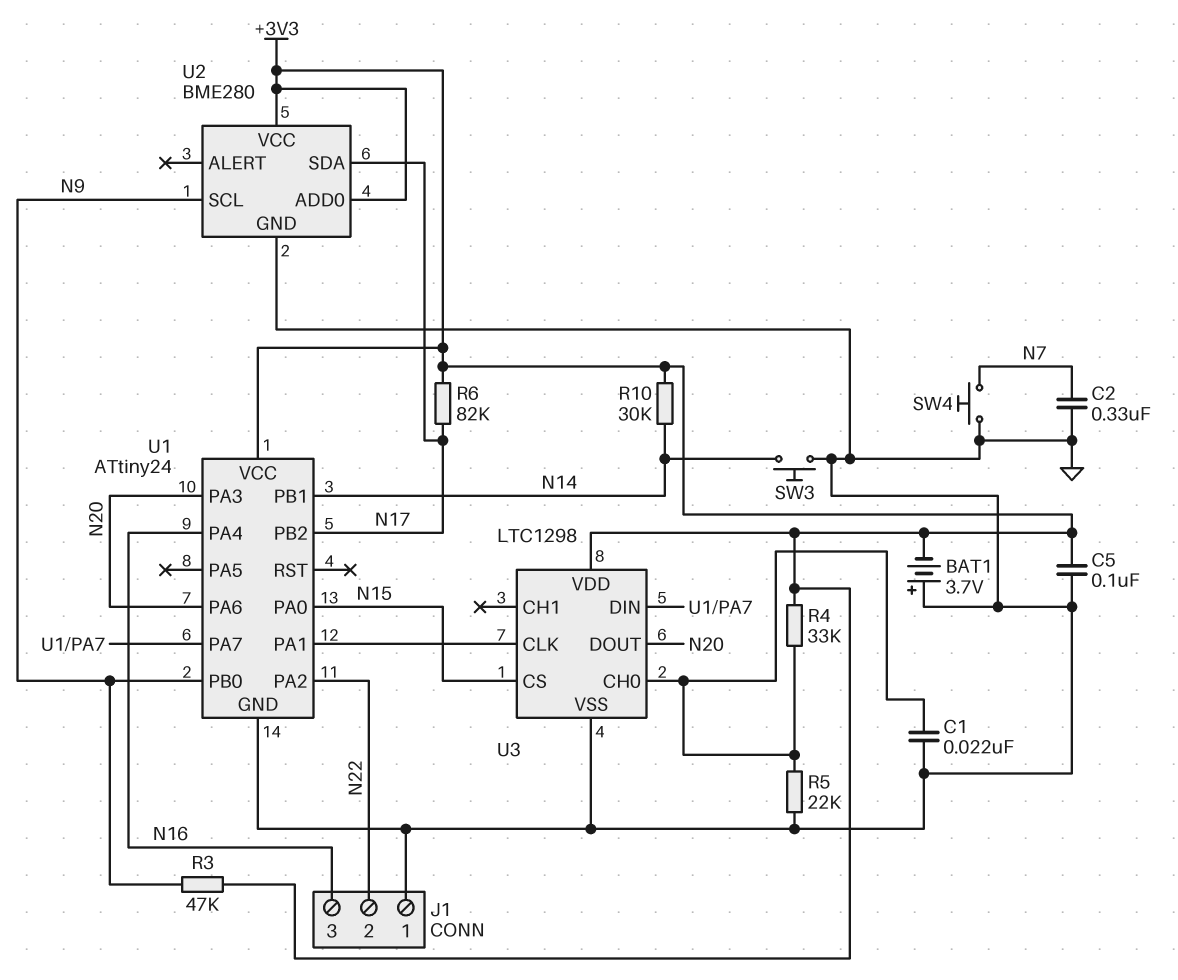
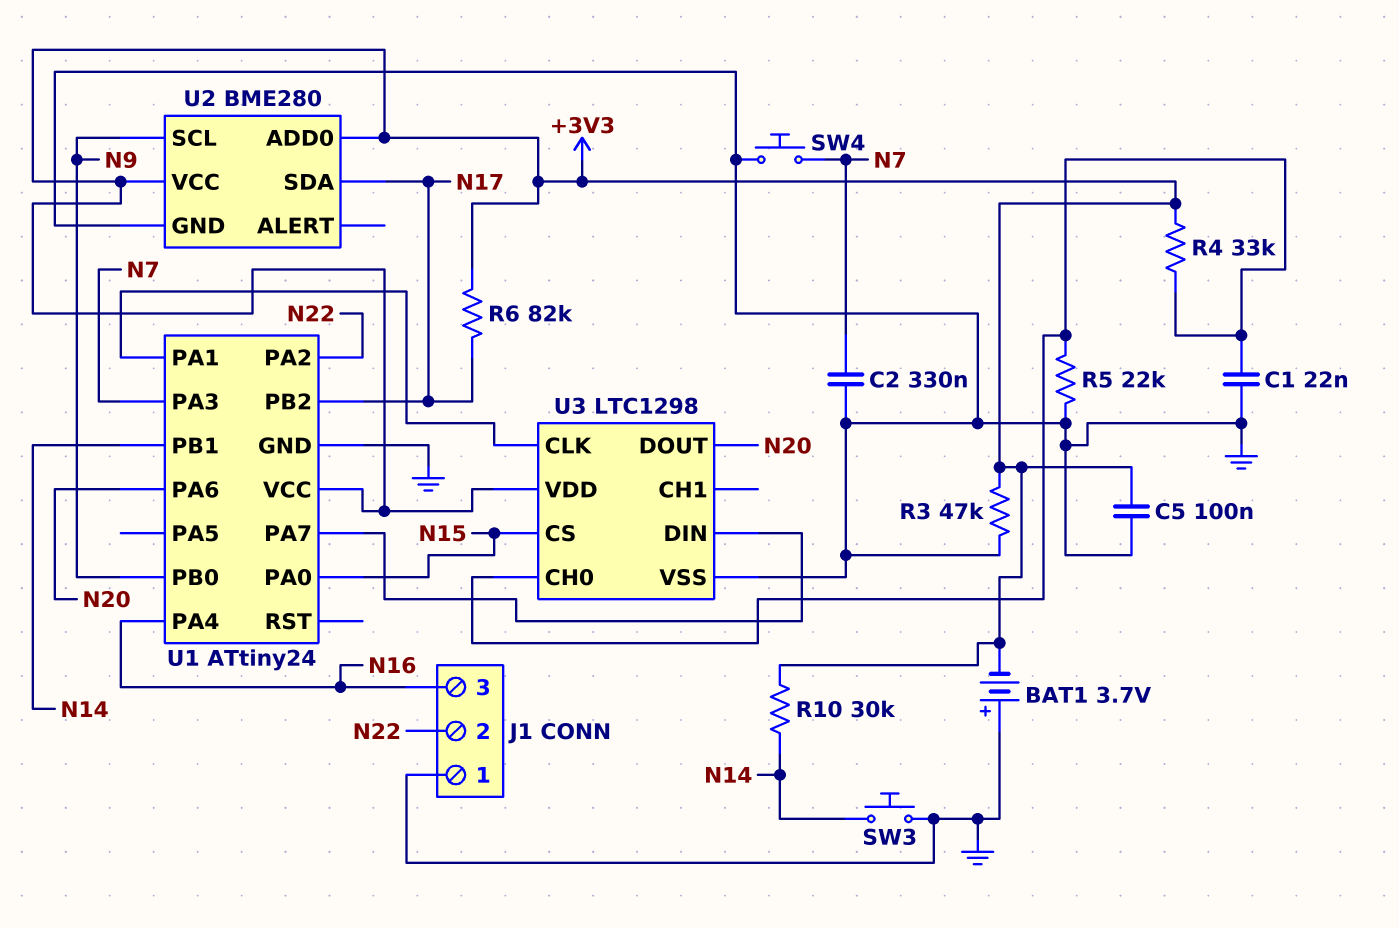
R3: 47k (+3V3, N9) -> 47k (+3V3, GND)
U1 pin PA3: N20 -> N7

